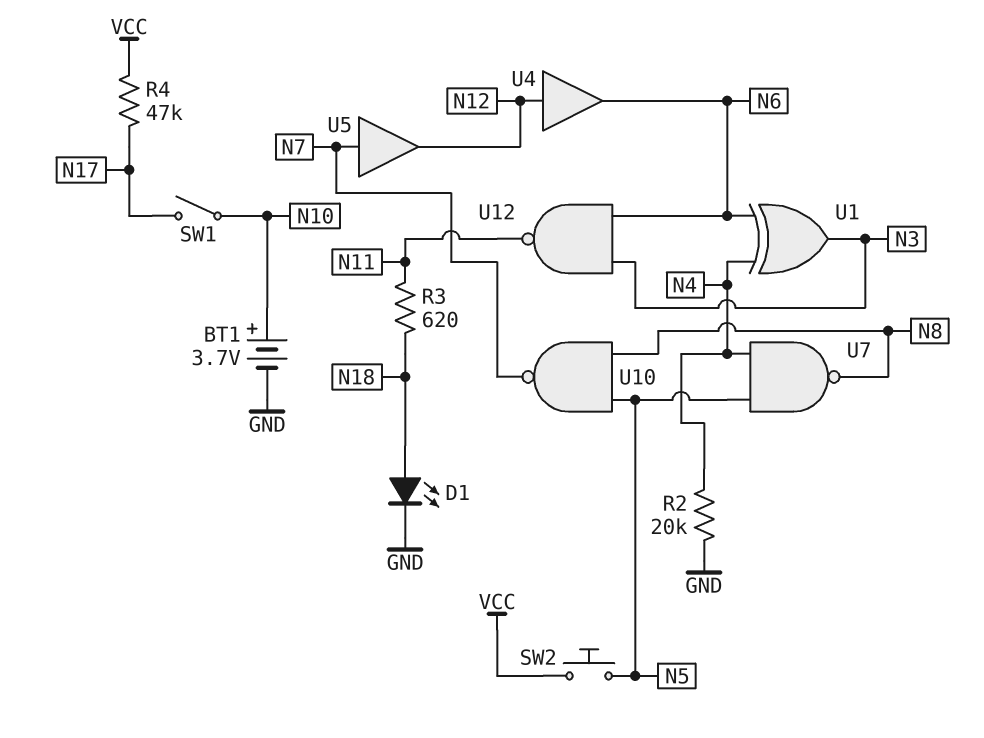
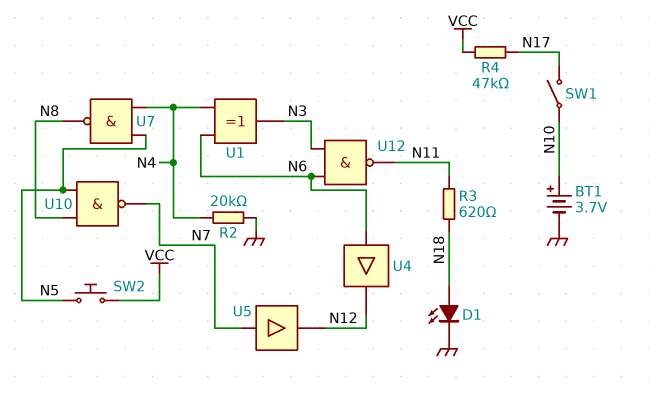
U4: buffer (in N12, out N6) -> buffer (in N6, out N12)

